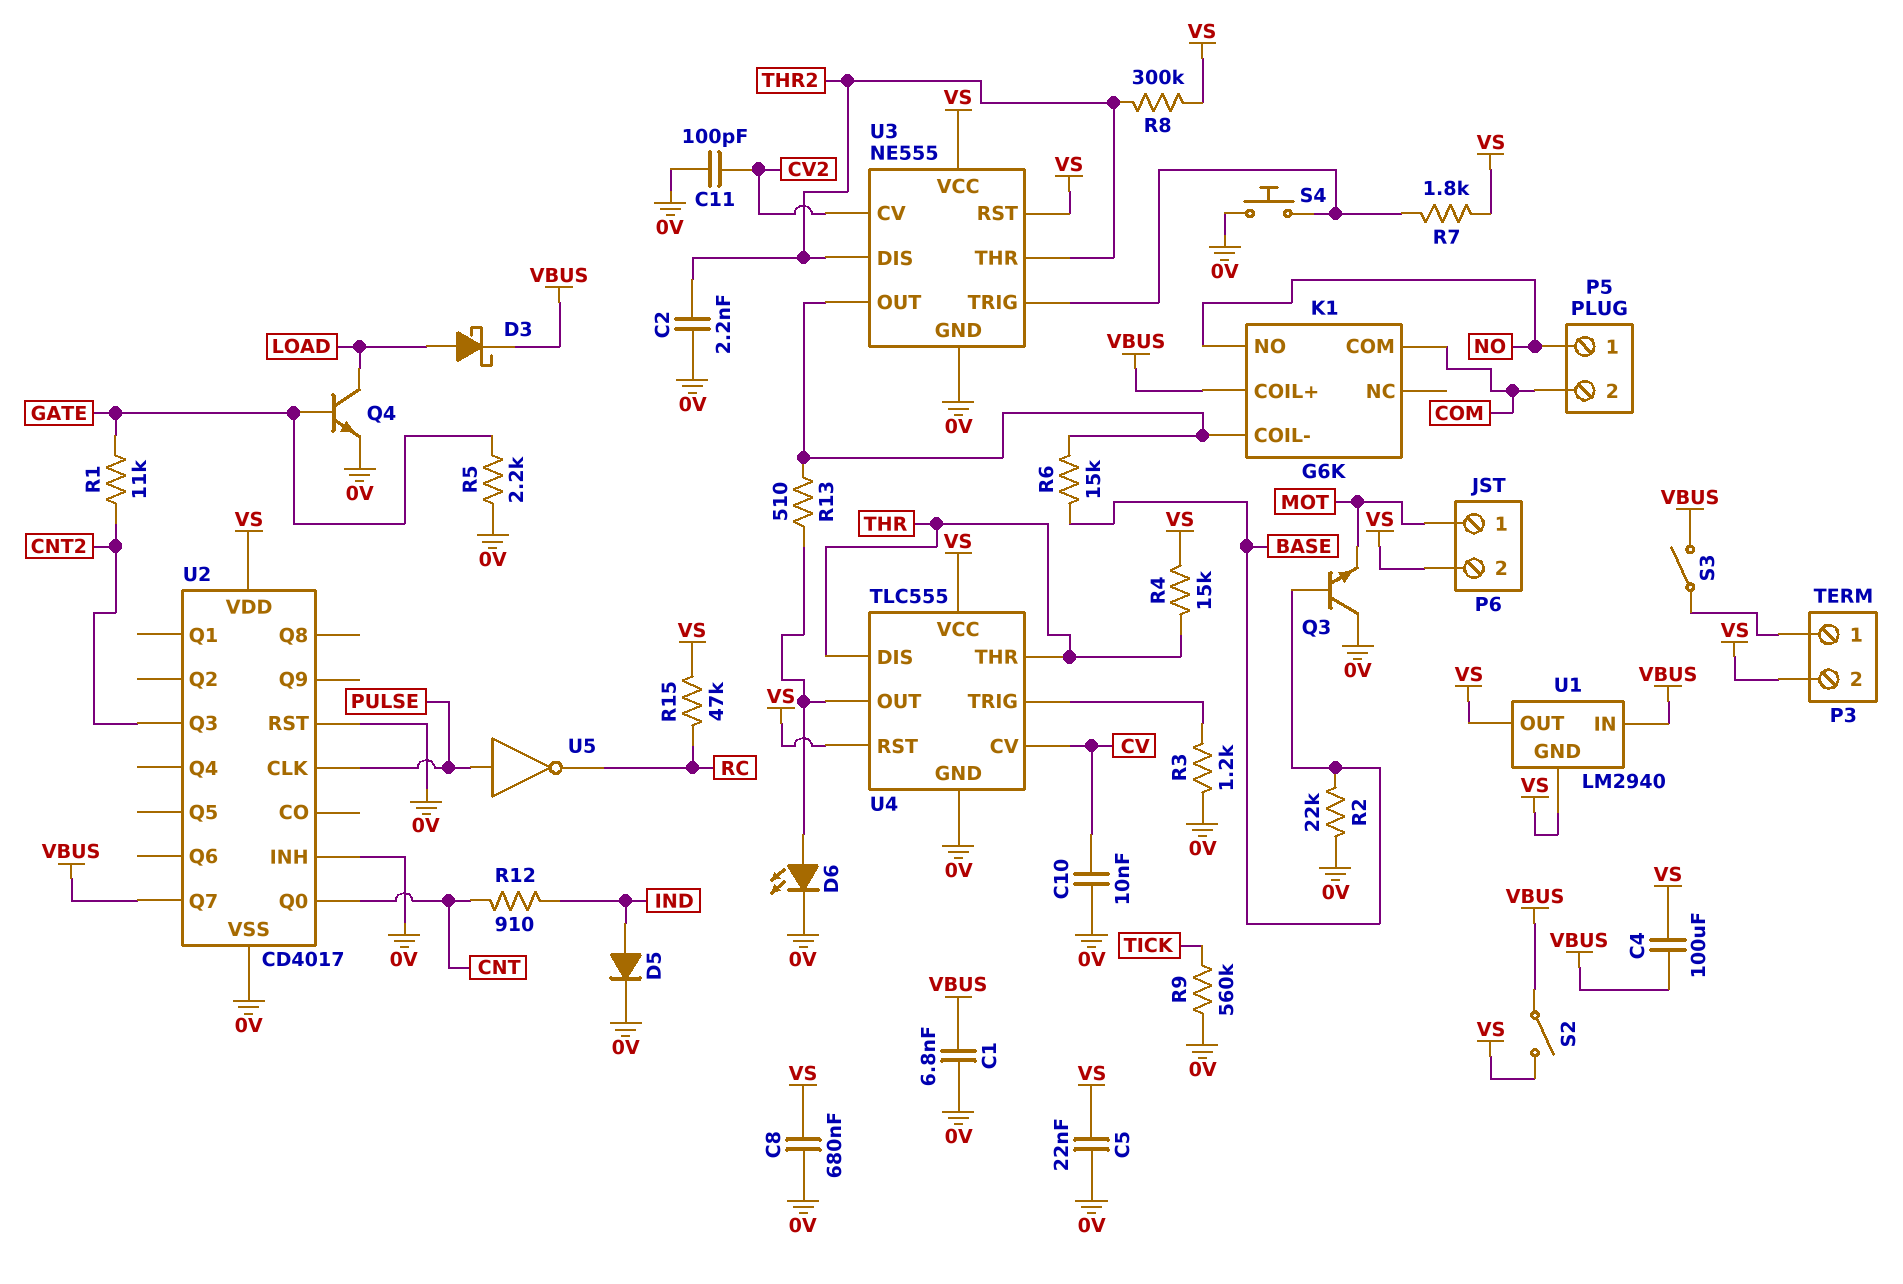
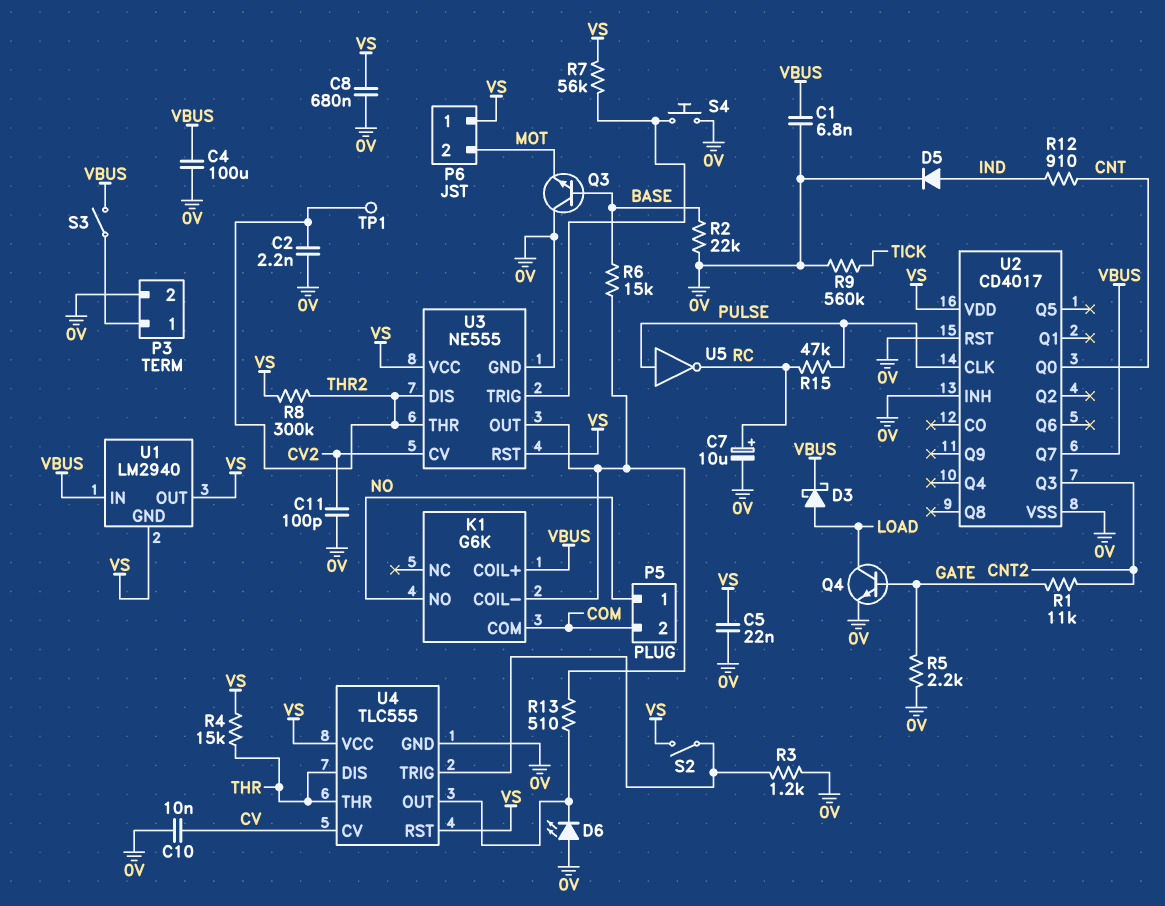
C4: 100uF (VBUS, VS) -> 100uF (0V, VBUS)
C7: none -> 10uF (plus RC, minus 0V)
D6: LED (A U4/OUT, K 0V) -> LED (A 0V, K U4/OUT)
P3 pin 2: VS -> 0V
P6 pin 1: MOT -> VS
P6 pin 2: VS -> MOT
R7: 1.8k (U3/TRIG, VS) -> 56k (U3/TRIG, VS)
R15: 47k (RC, VS) -> 47k (PULSE, RC)
S2: switch (VBUS, VS) -> switch (U4/TRIG, VS)
TP1: none -> test point (THR2)

